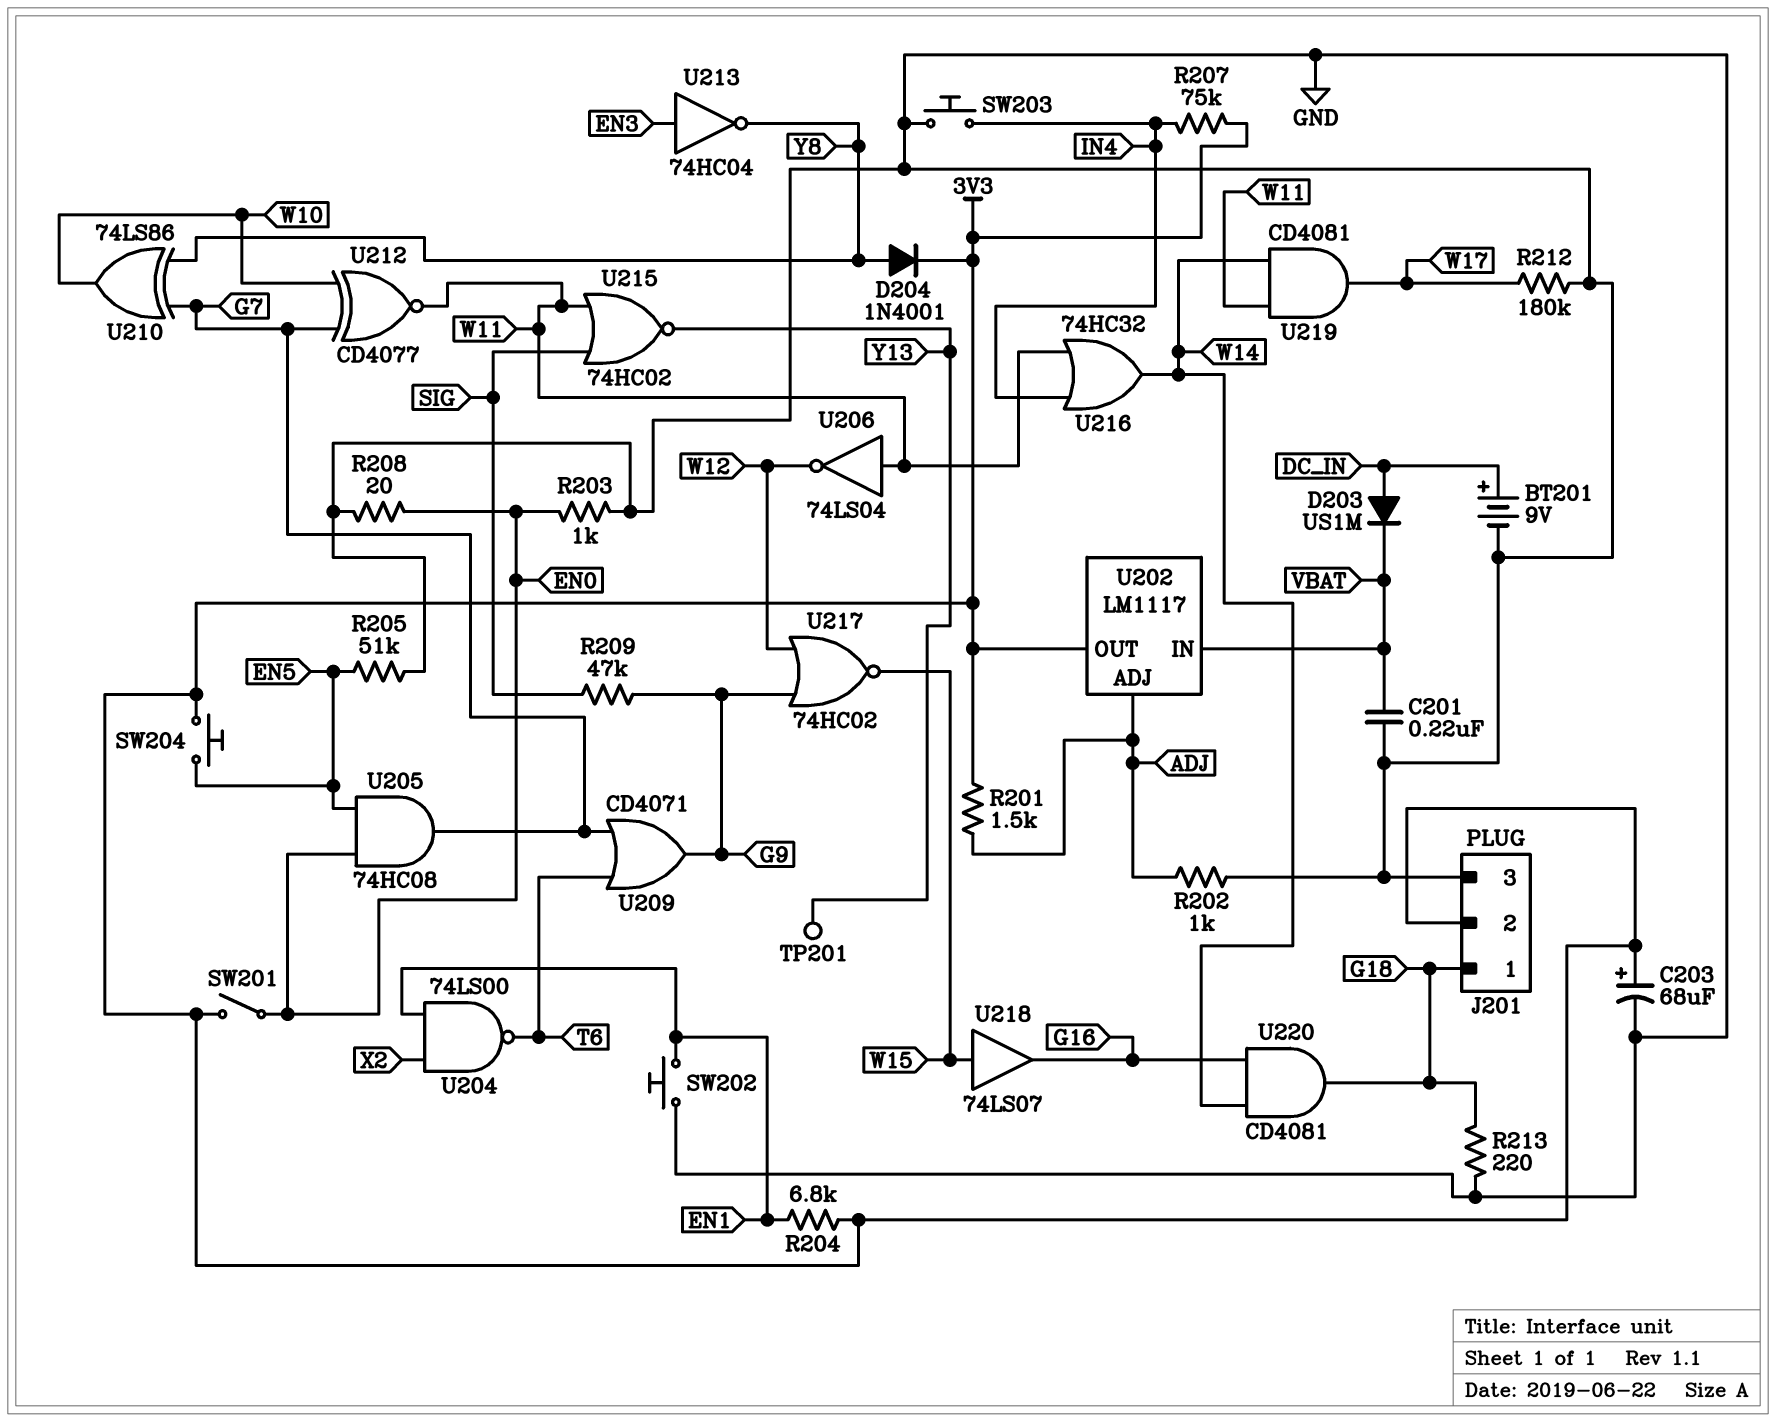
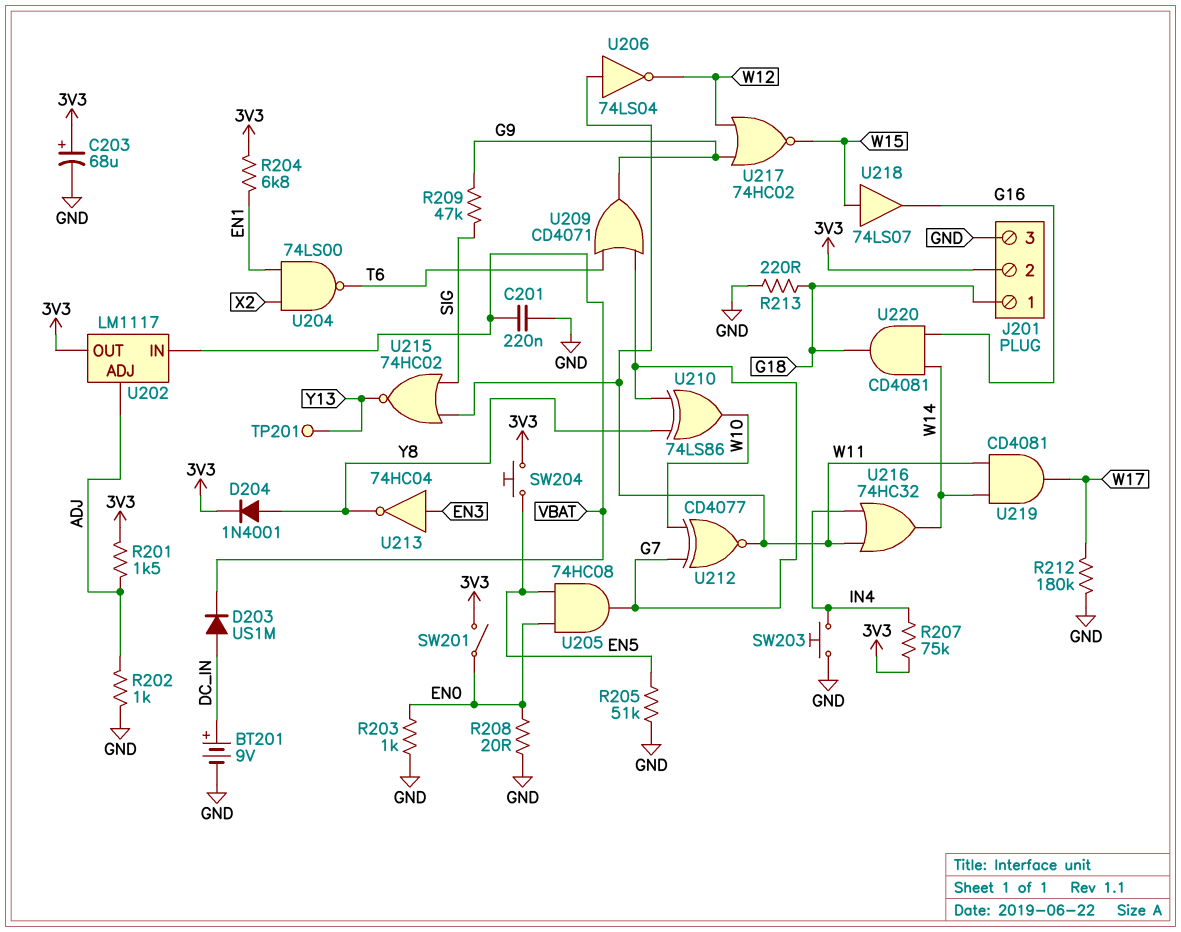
SW202: button (EN1, GND) -> none

